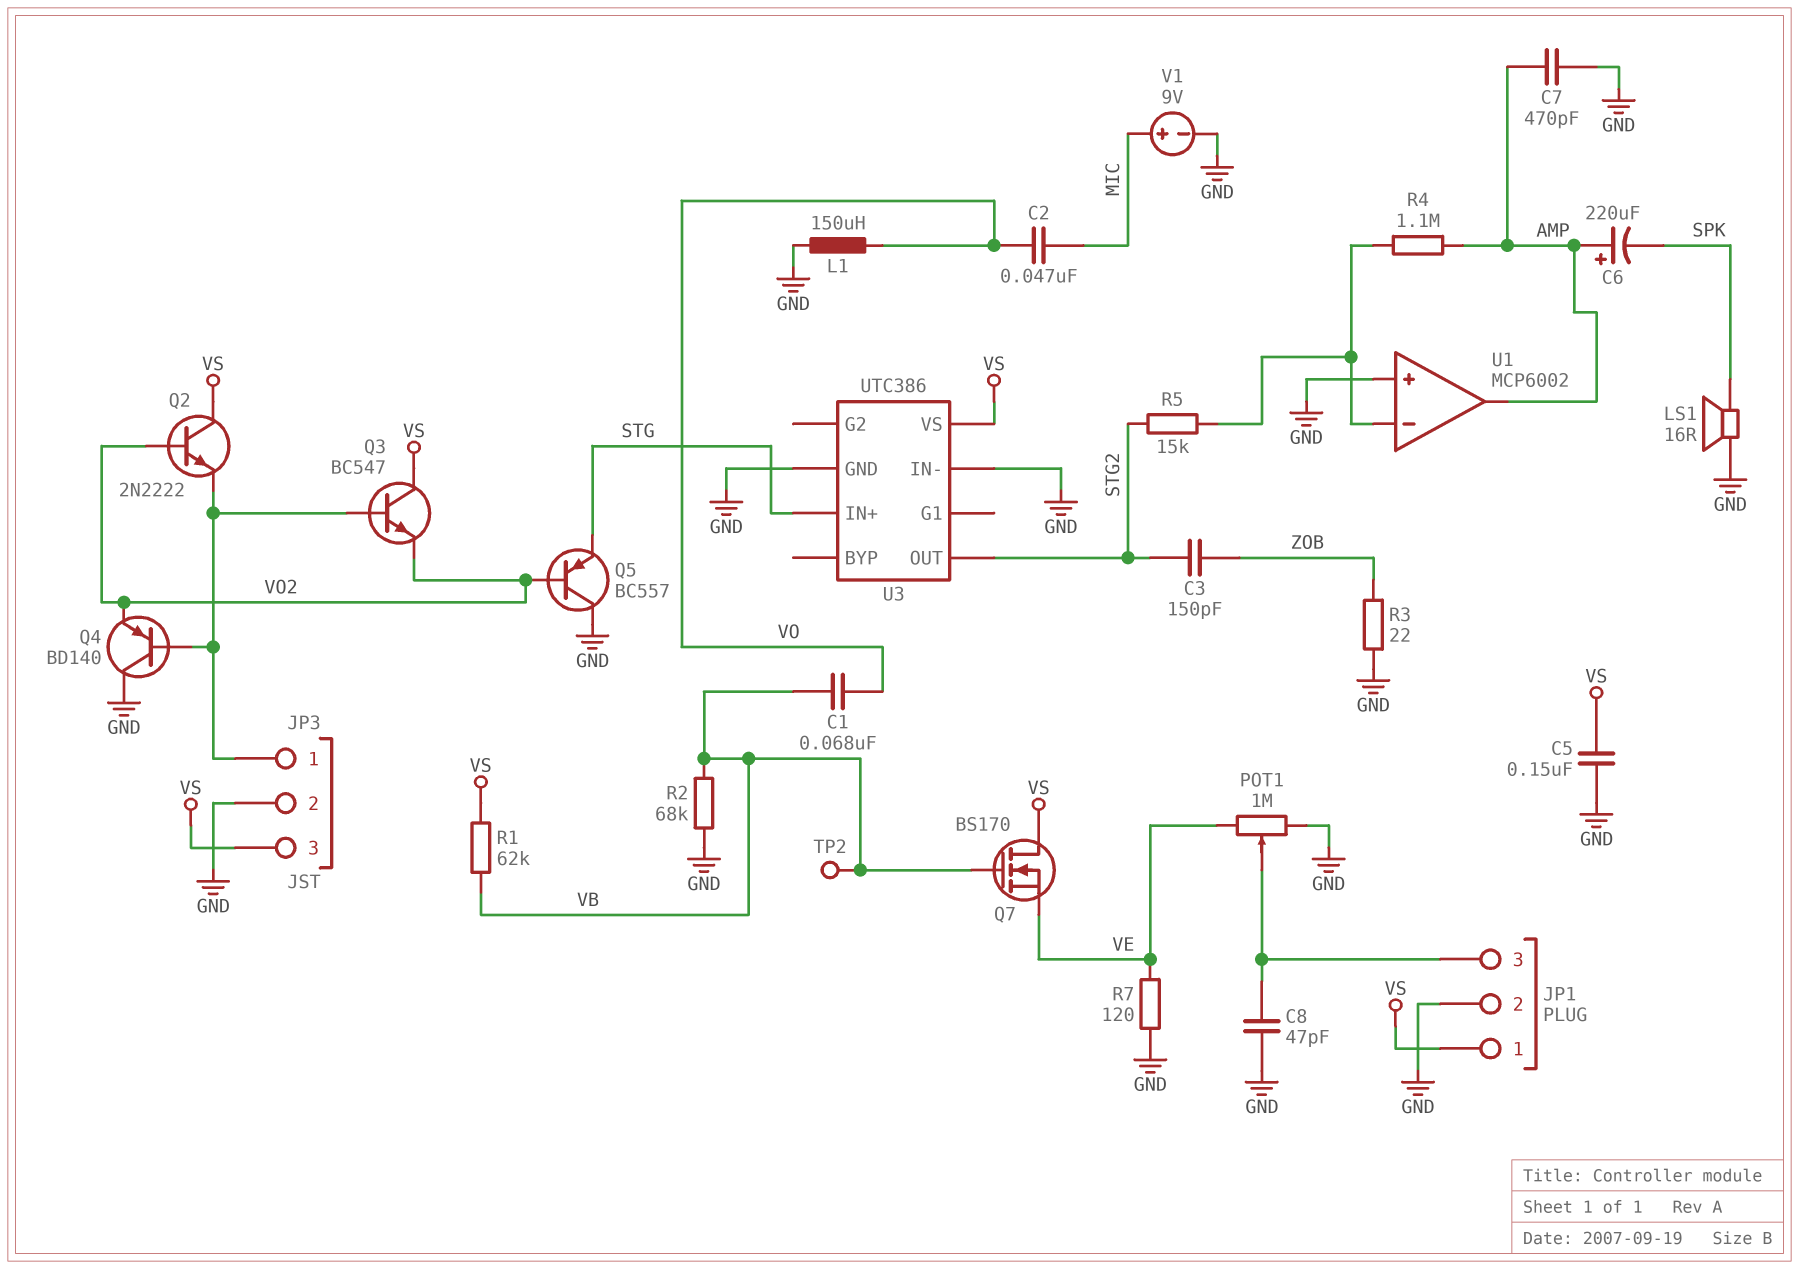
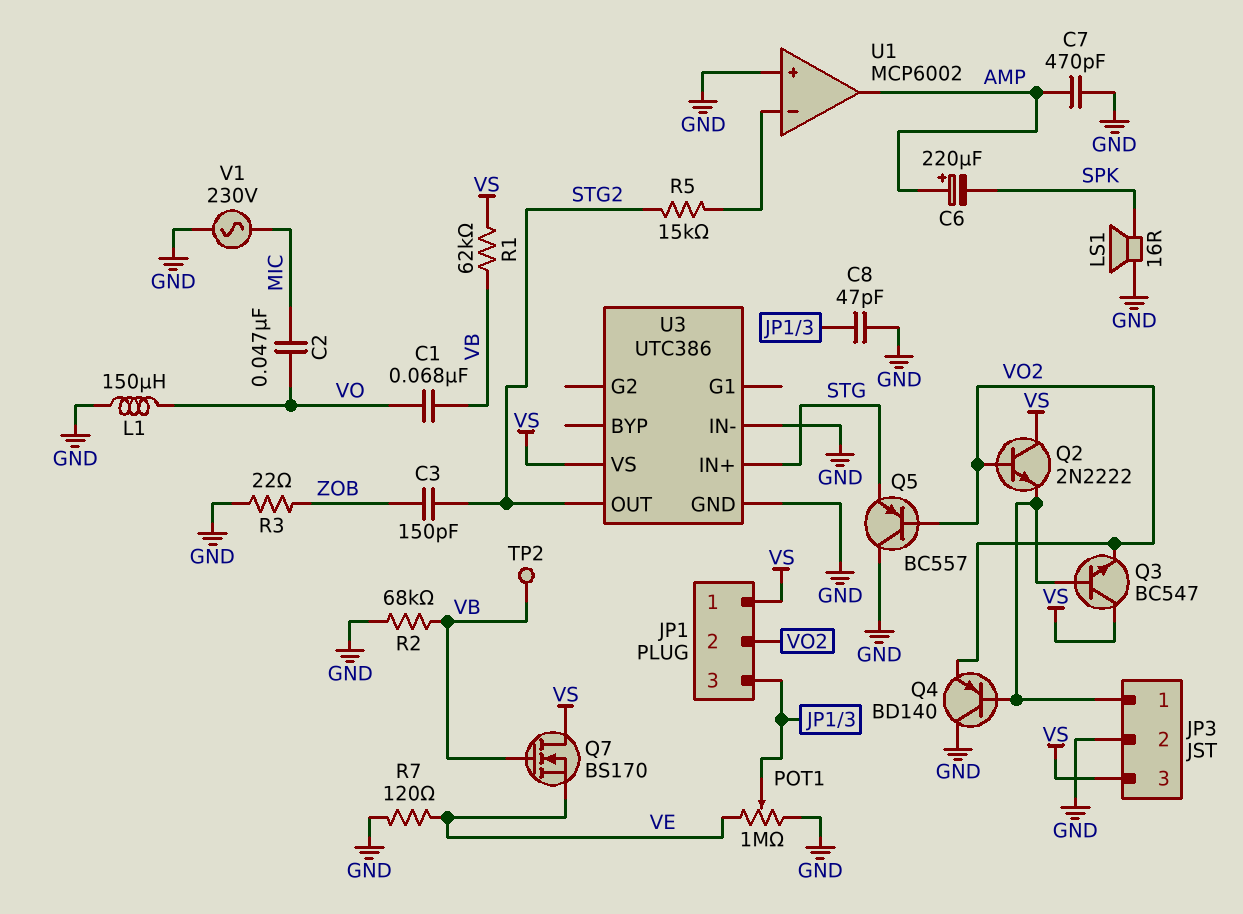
C5: 150nF (GND, VS) -> none
JP1 pin 2: GND -> VO2
R4: 1.1M (AMP, U1/in-) -> none
V1: 9V (plus MIC, minus GND) -> AC 230V (GND, MIC)

